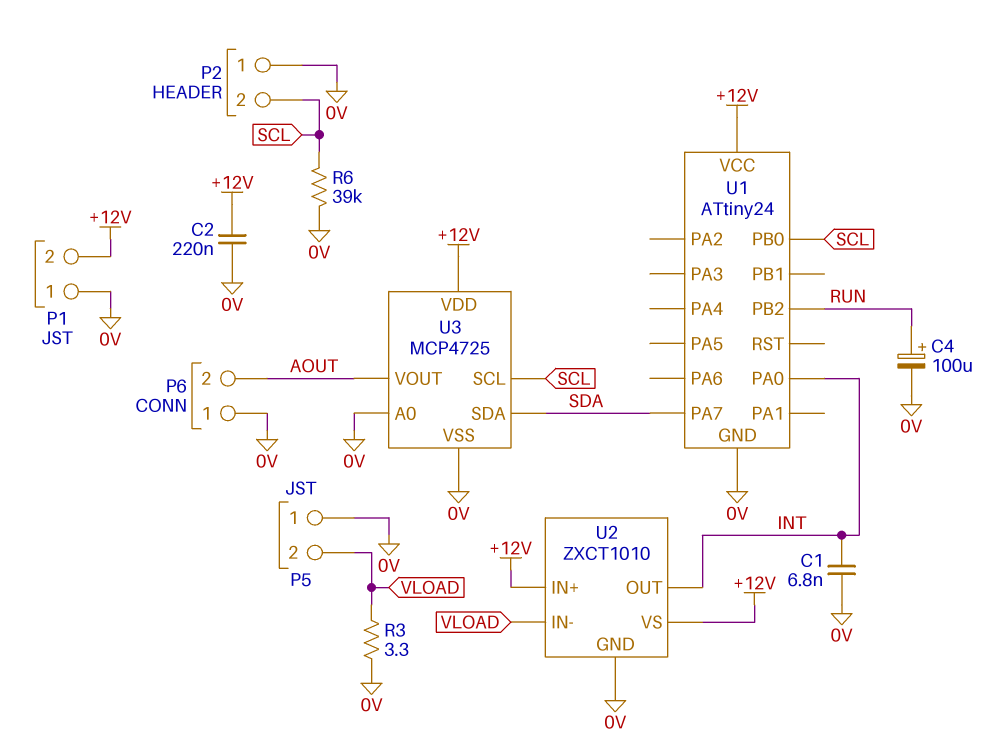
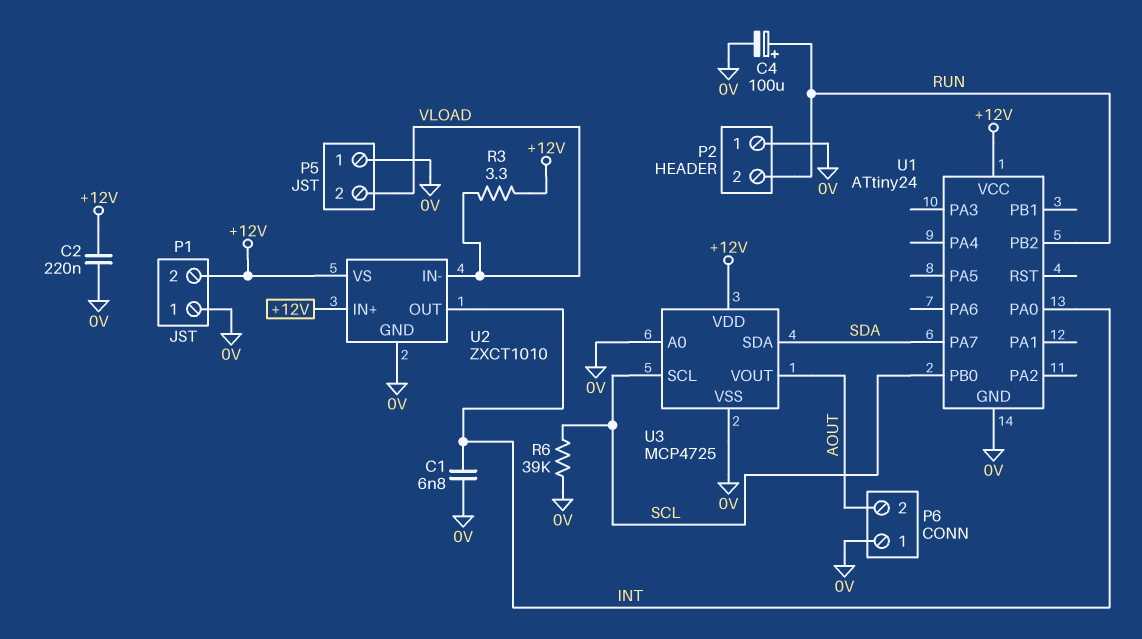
P2 pin 2: SCL -> RUN
R3: 3.3 (0V, VLOAD) -> 3.3 (+12V, VLOAD)

